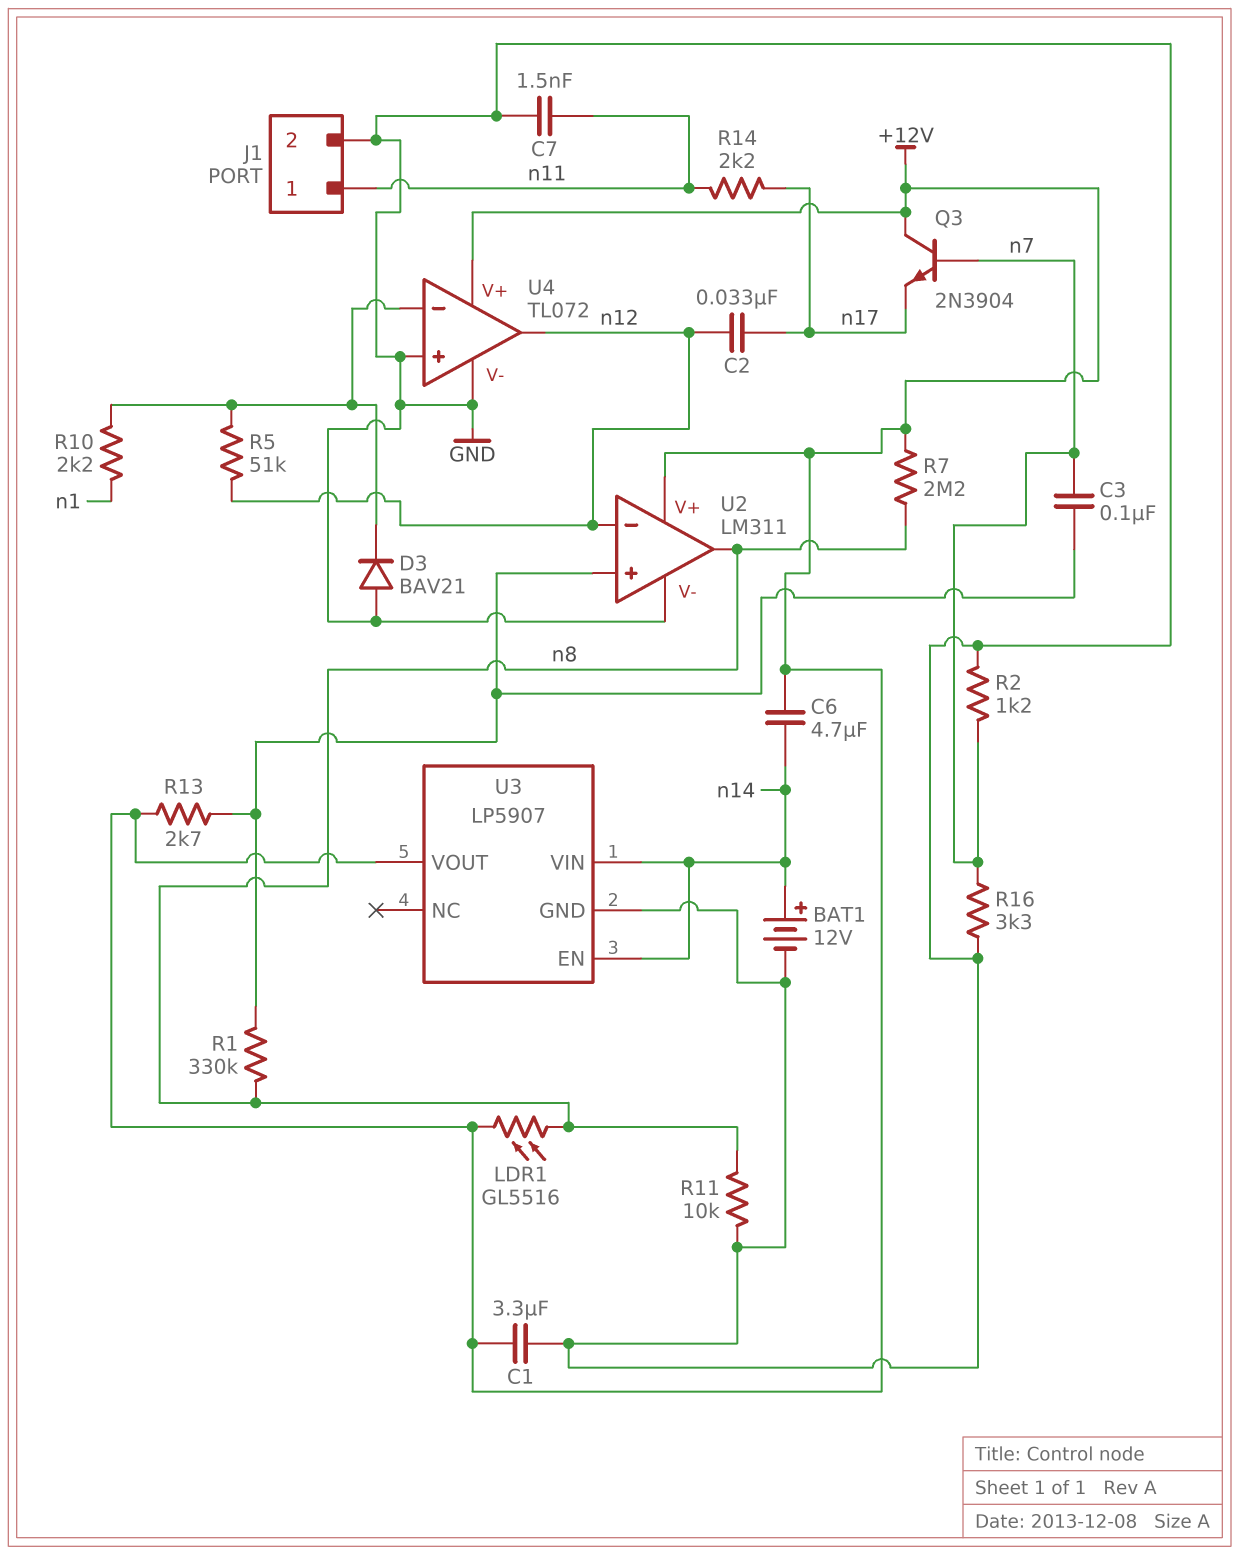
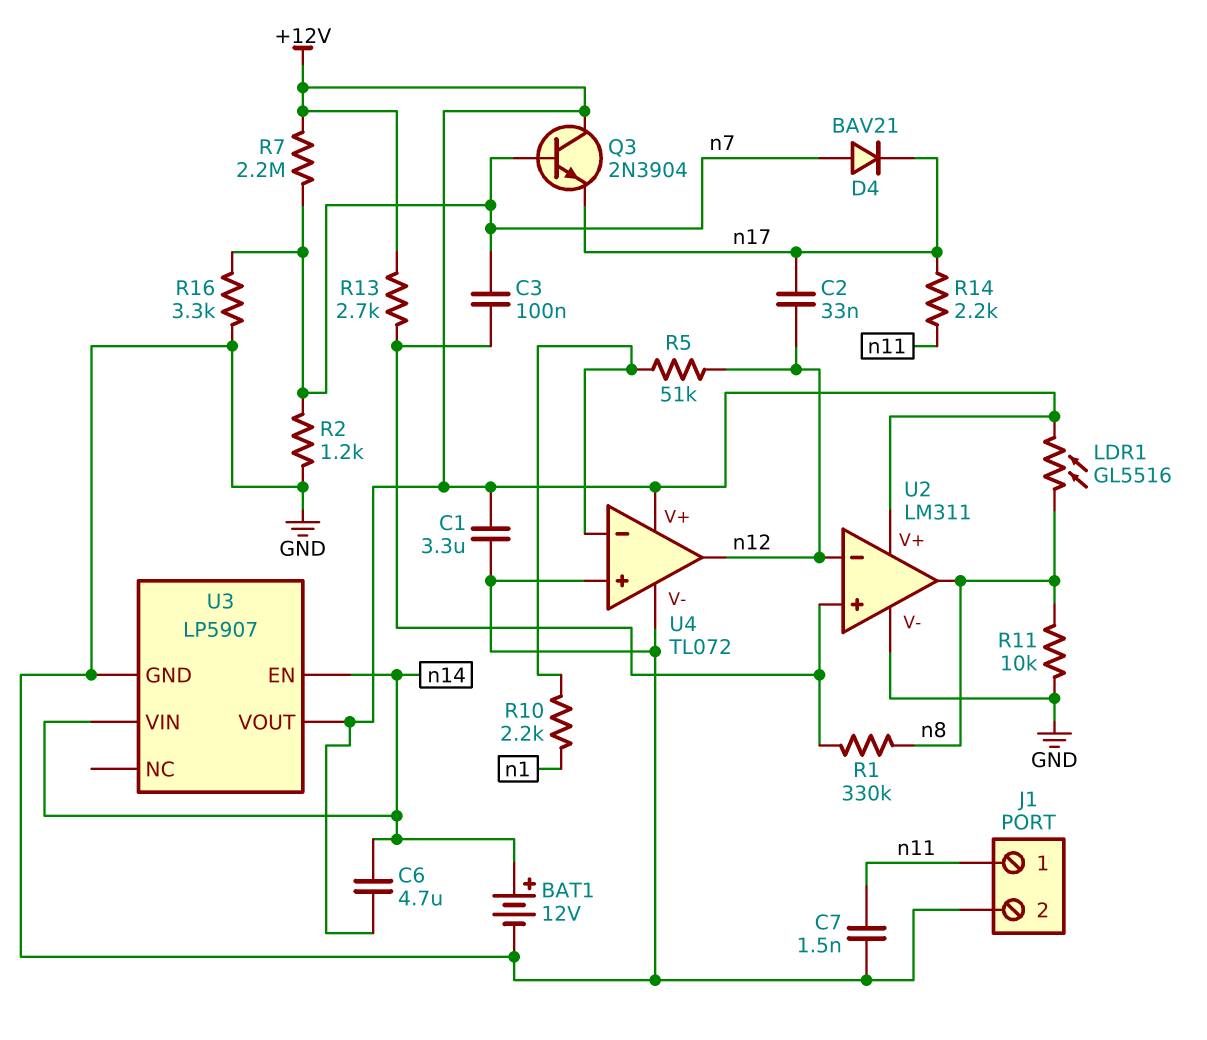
D3: diode BAV21 (A GND, K U4/in-) -> none
D4: none -> diode BAV21 (A n7, K n17)
R7: 2.2M (+12V, n8) -> 2.2M (+12V, n7)

